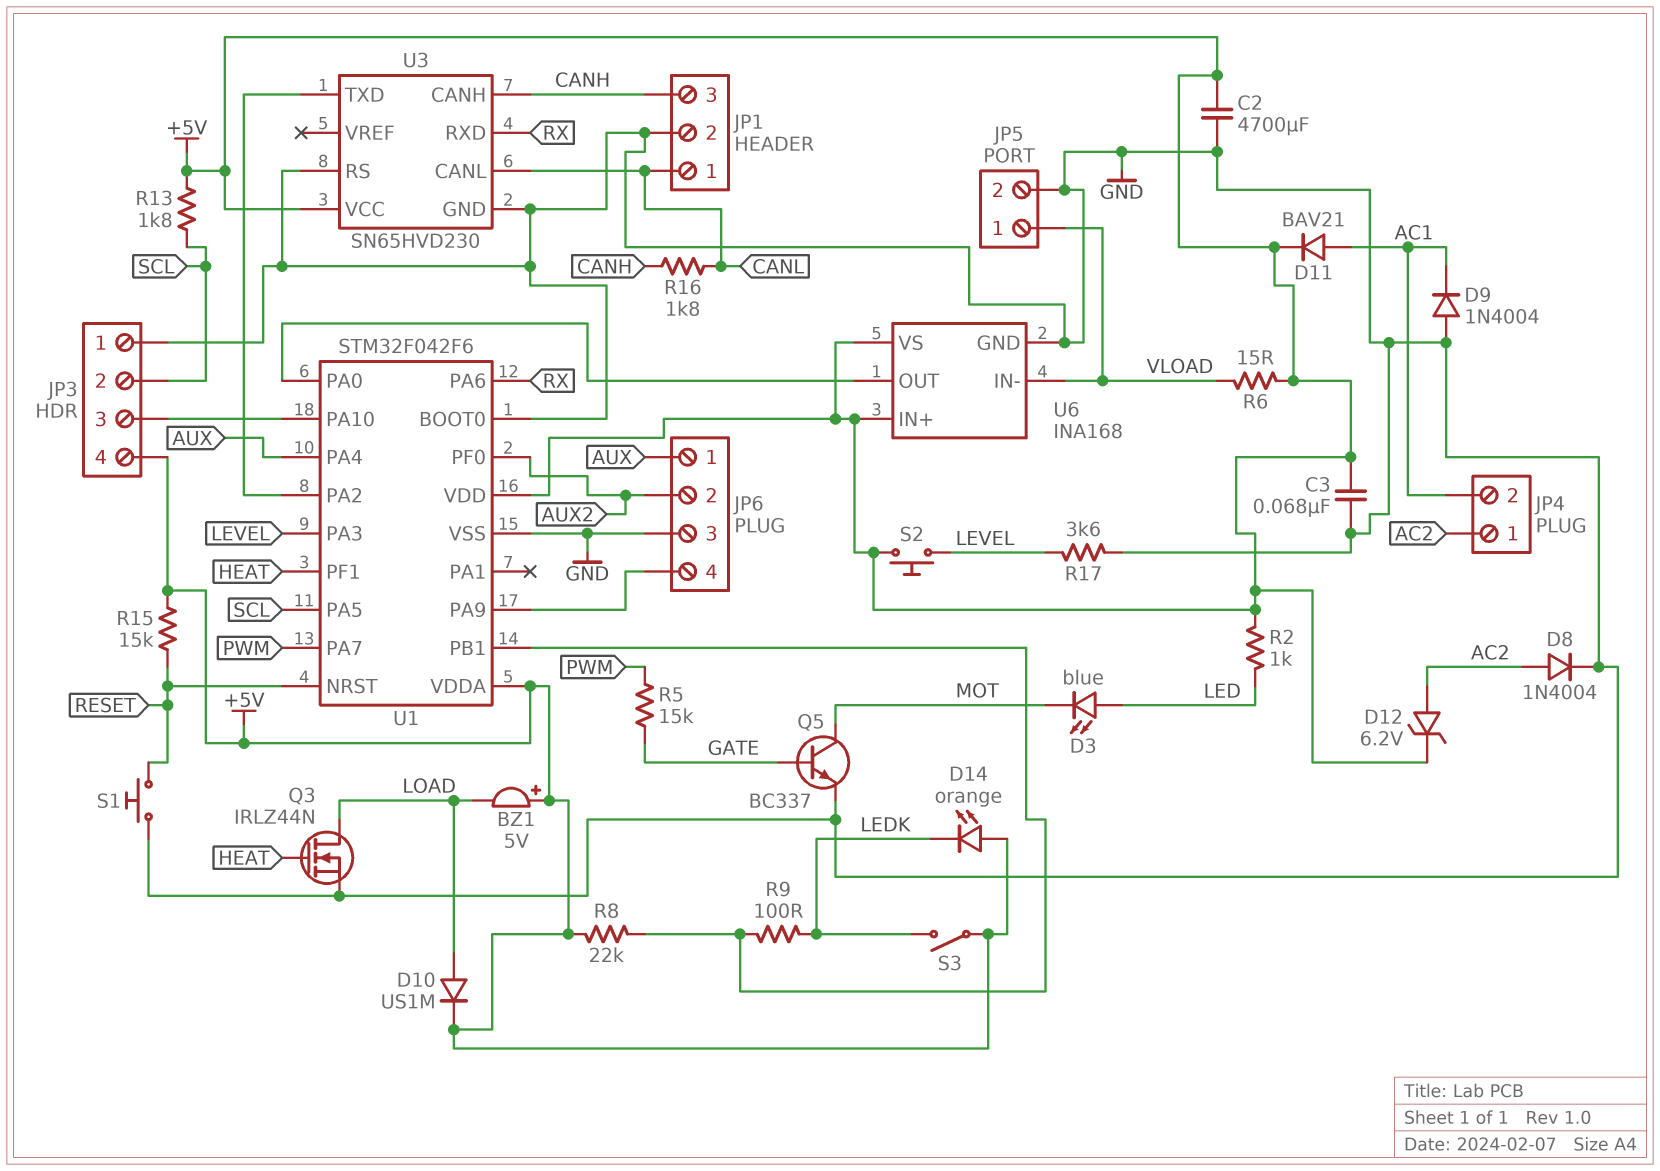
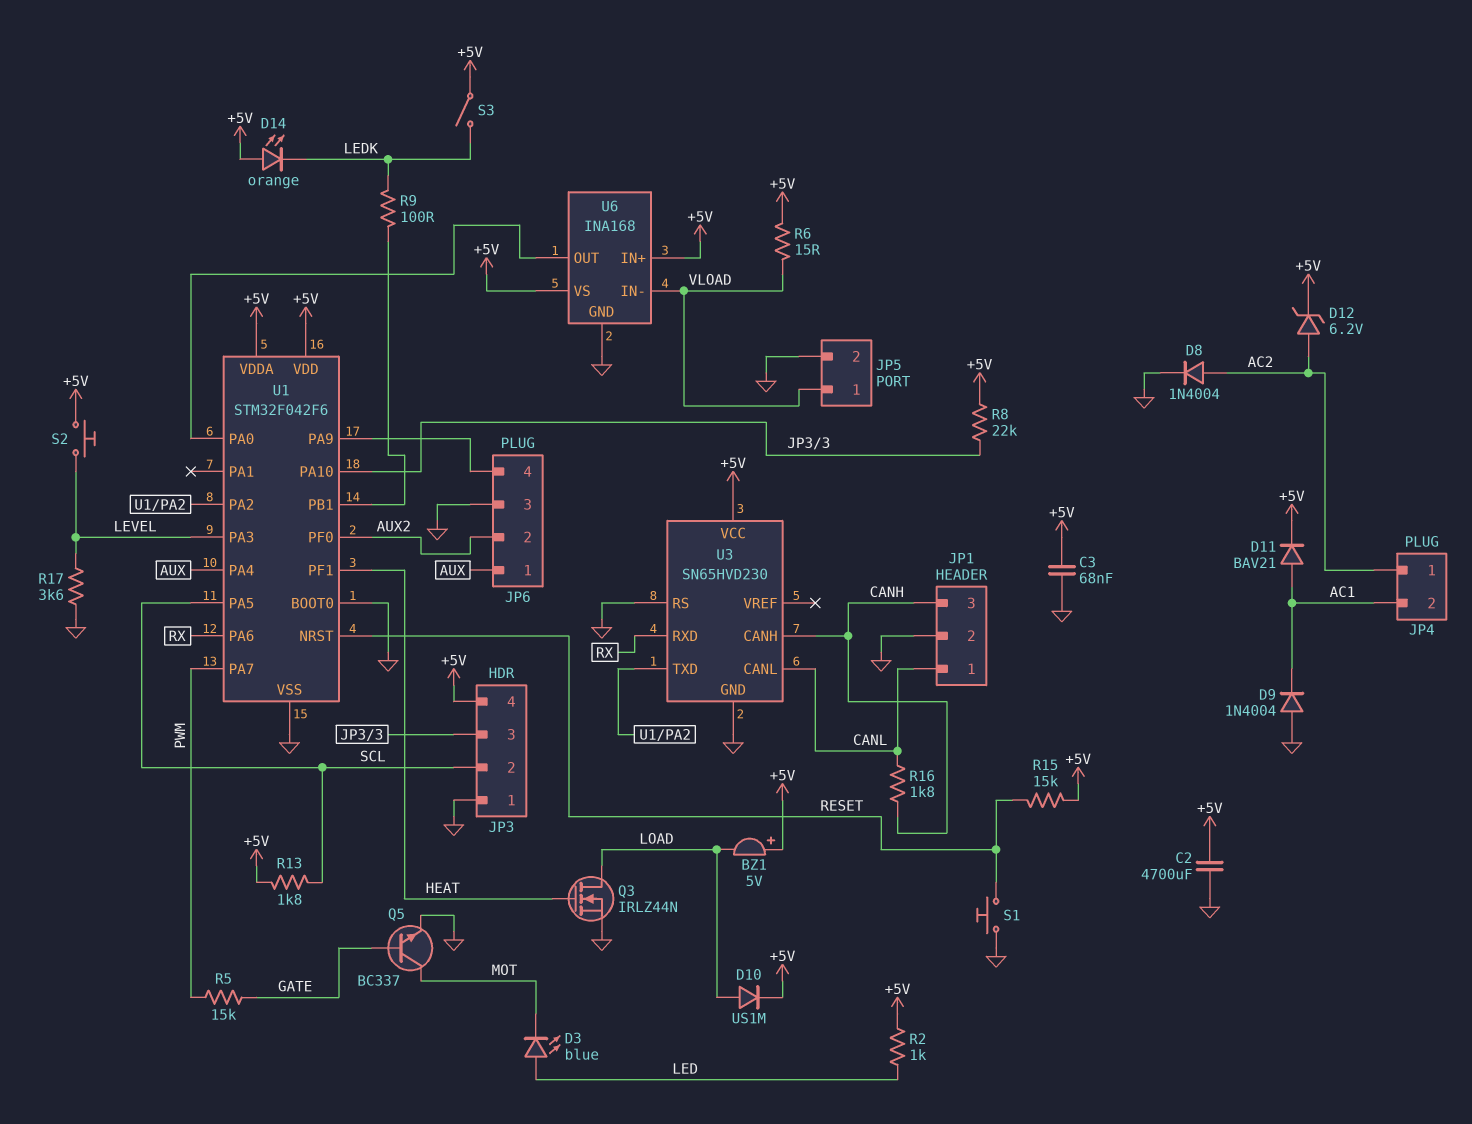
R8: 22k (+5V, U1/PB1) -> 22k (+5V, JP3/3)

